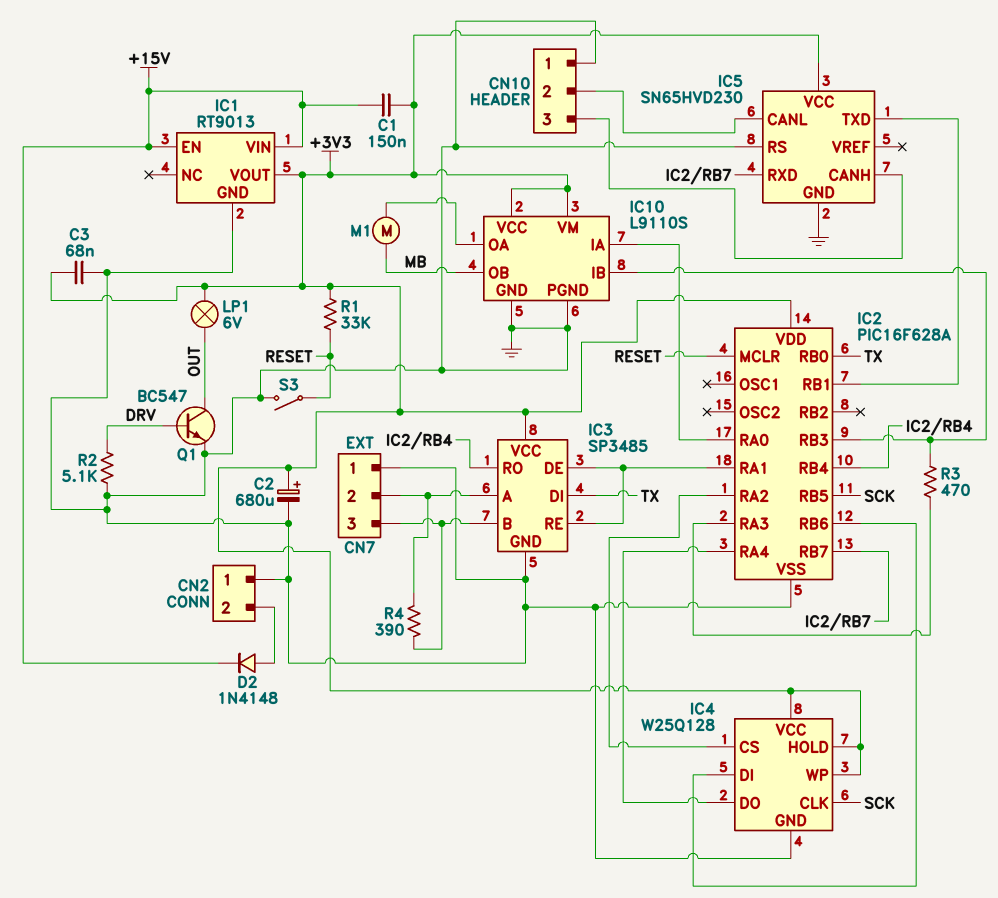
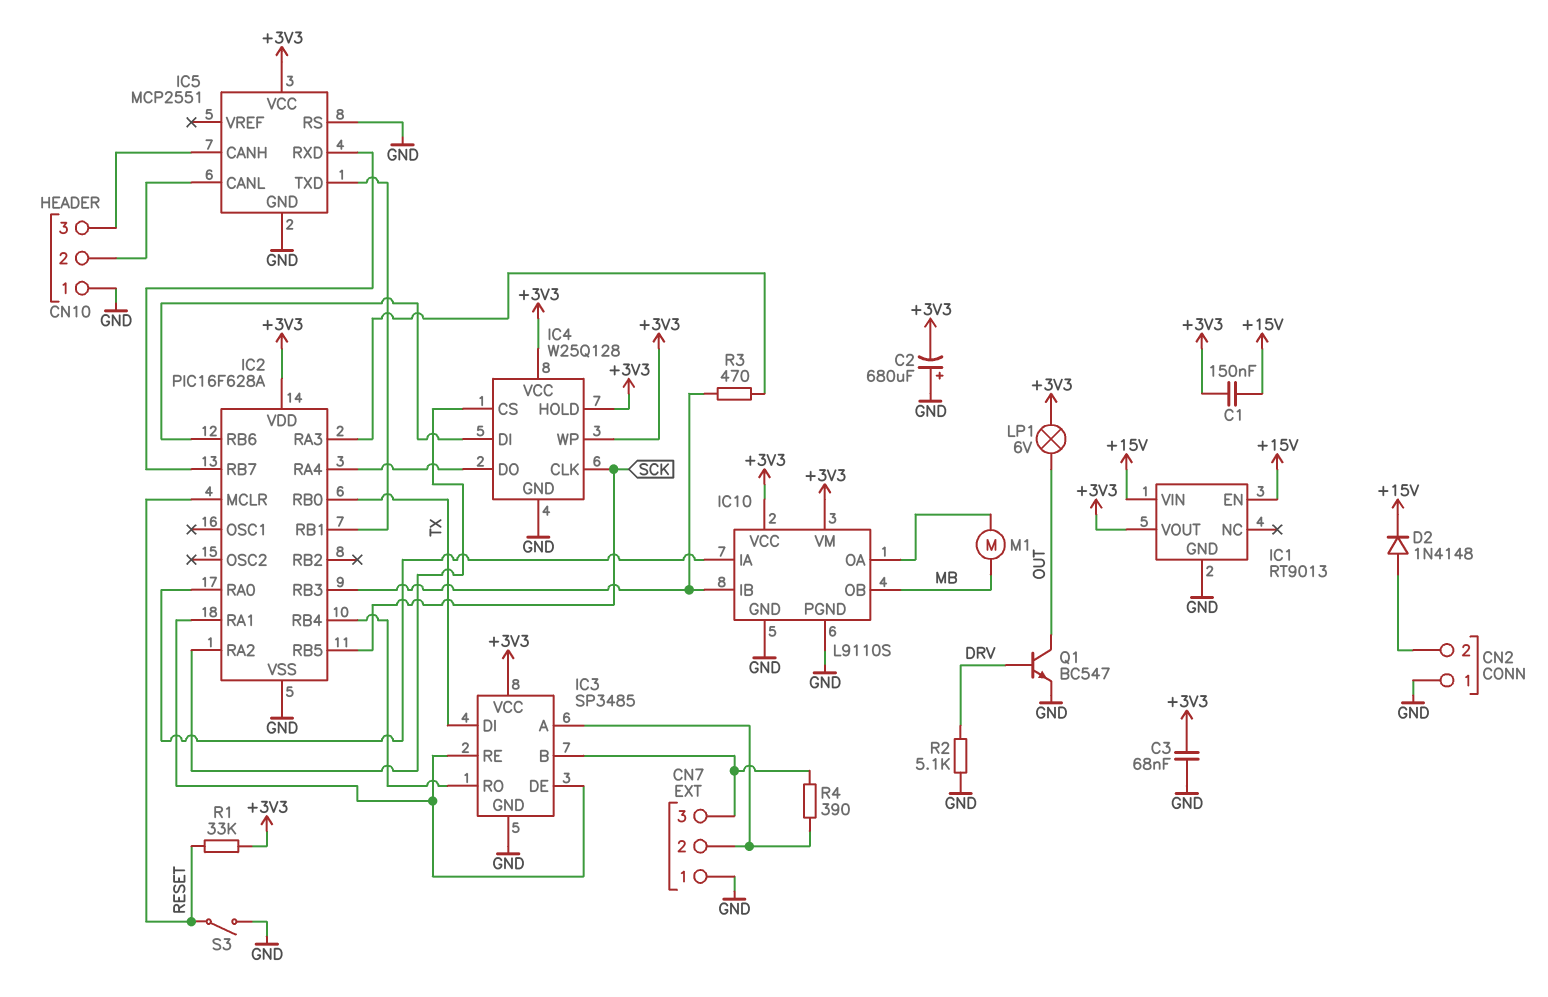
C2: 680uF (plus +3V3, minus GND) -> 680uF (plus GND, minus +3V3)
IC5: SN65HVD230 -> MCP2551

